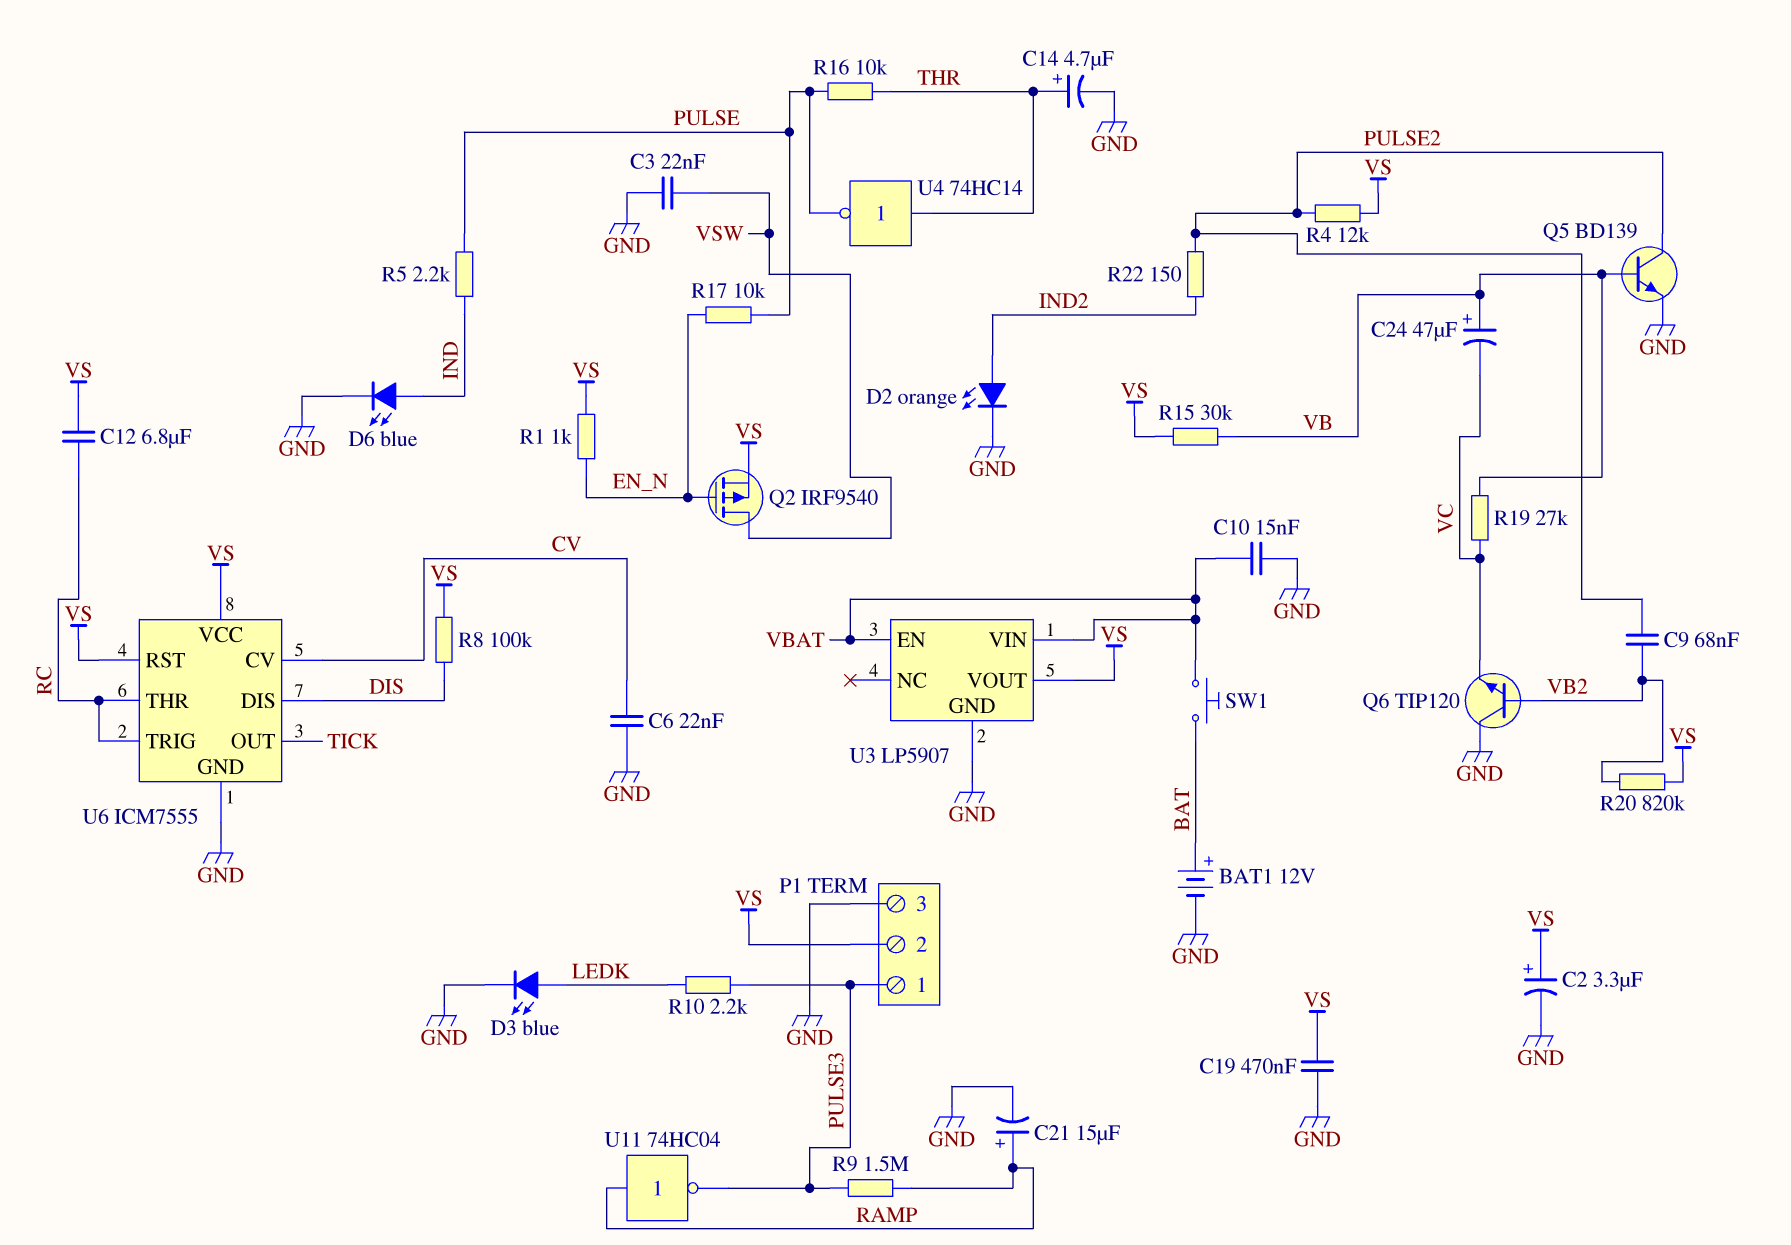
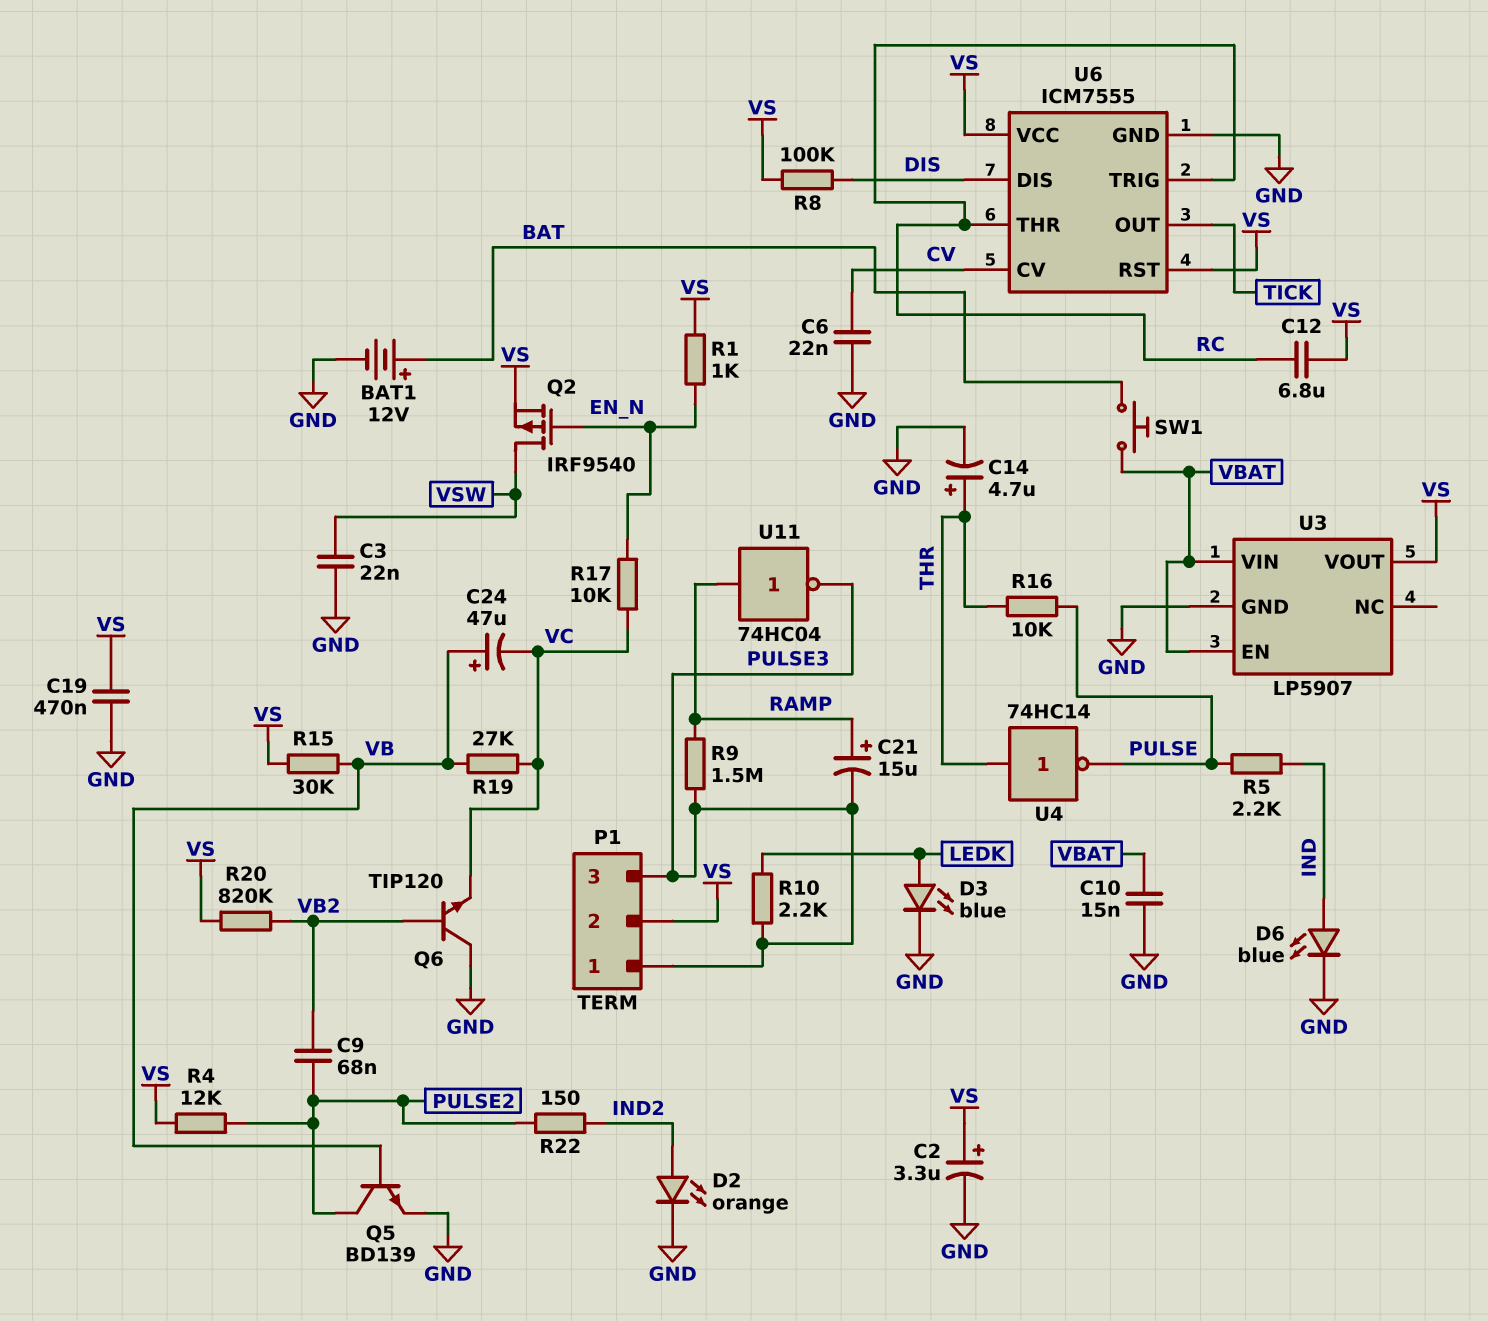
C21: 15uF (plus RAMP, minus GND) -> 15uF (plus RAMP, minus PULSE3)
P1 pin 3: GND -> PULSE3
R17: 10k (EN_N, PULSE) -> 10k (EN_N, VC)

